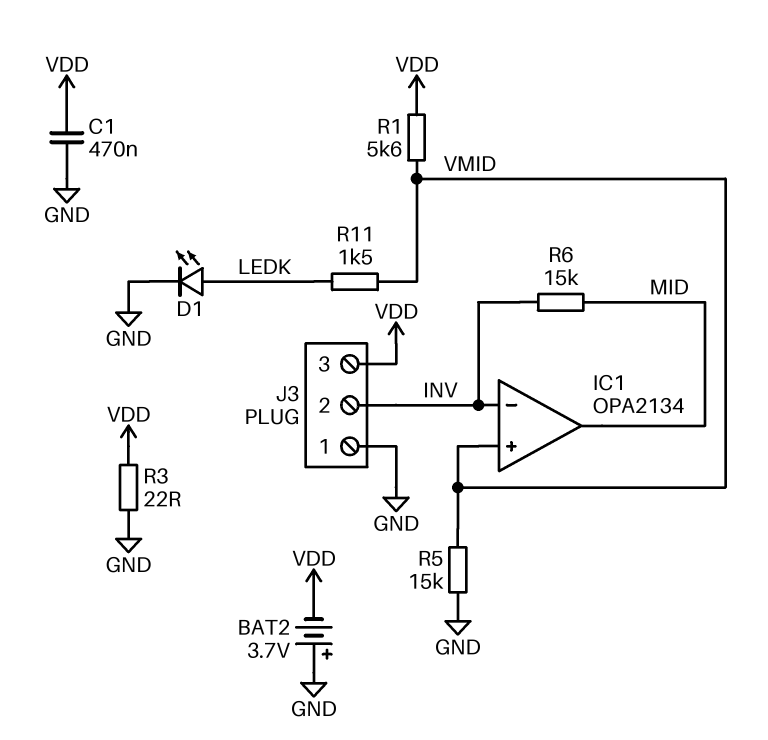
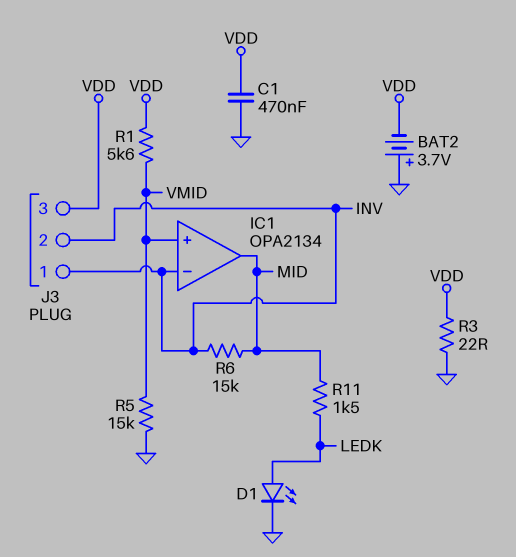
J3 pin 1: GND -> INV
R11: 1.5k (LEDK, VMID) -> 1.5k (LEDK, MID)

